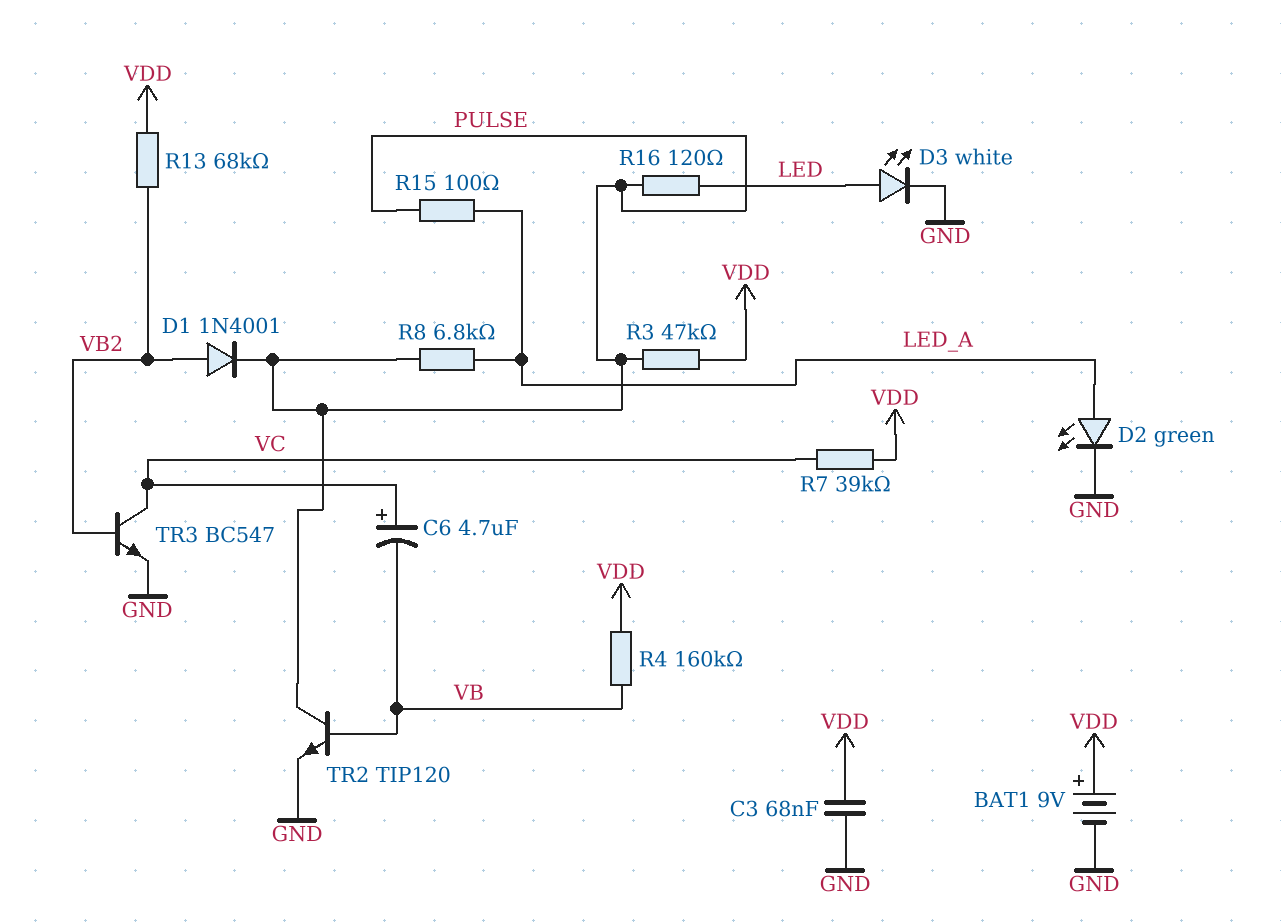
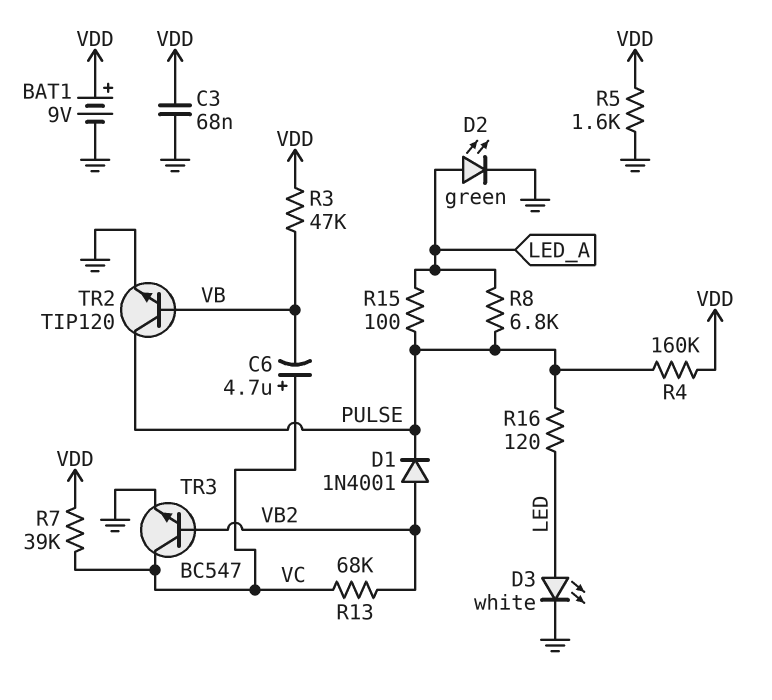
R3: 47k (PULSE, VDD) -> 47k (VB, VDD)
R4: 160k (VB, VDD) -> 160k (PULSE, VDD)
R5: none -> 1.6k (GND, VDD)
R13: 68k (VB2, VDD) -> 68k (VB2, VC)

